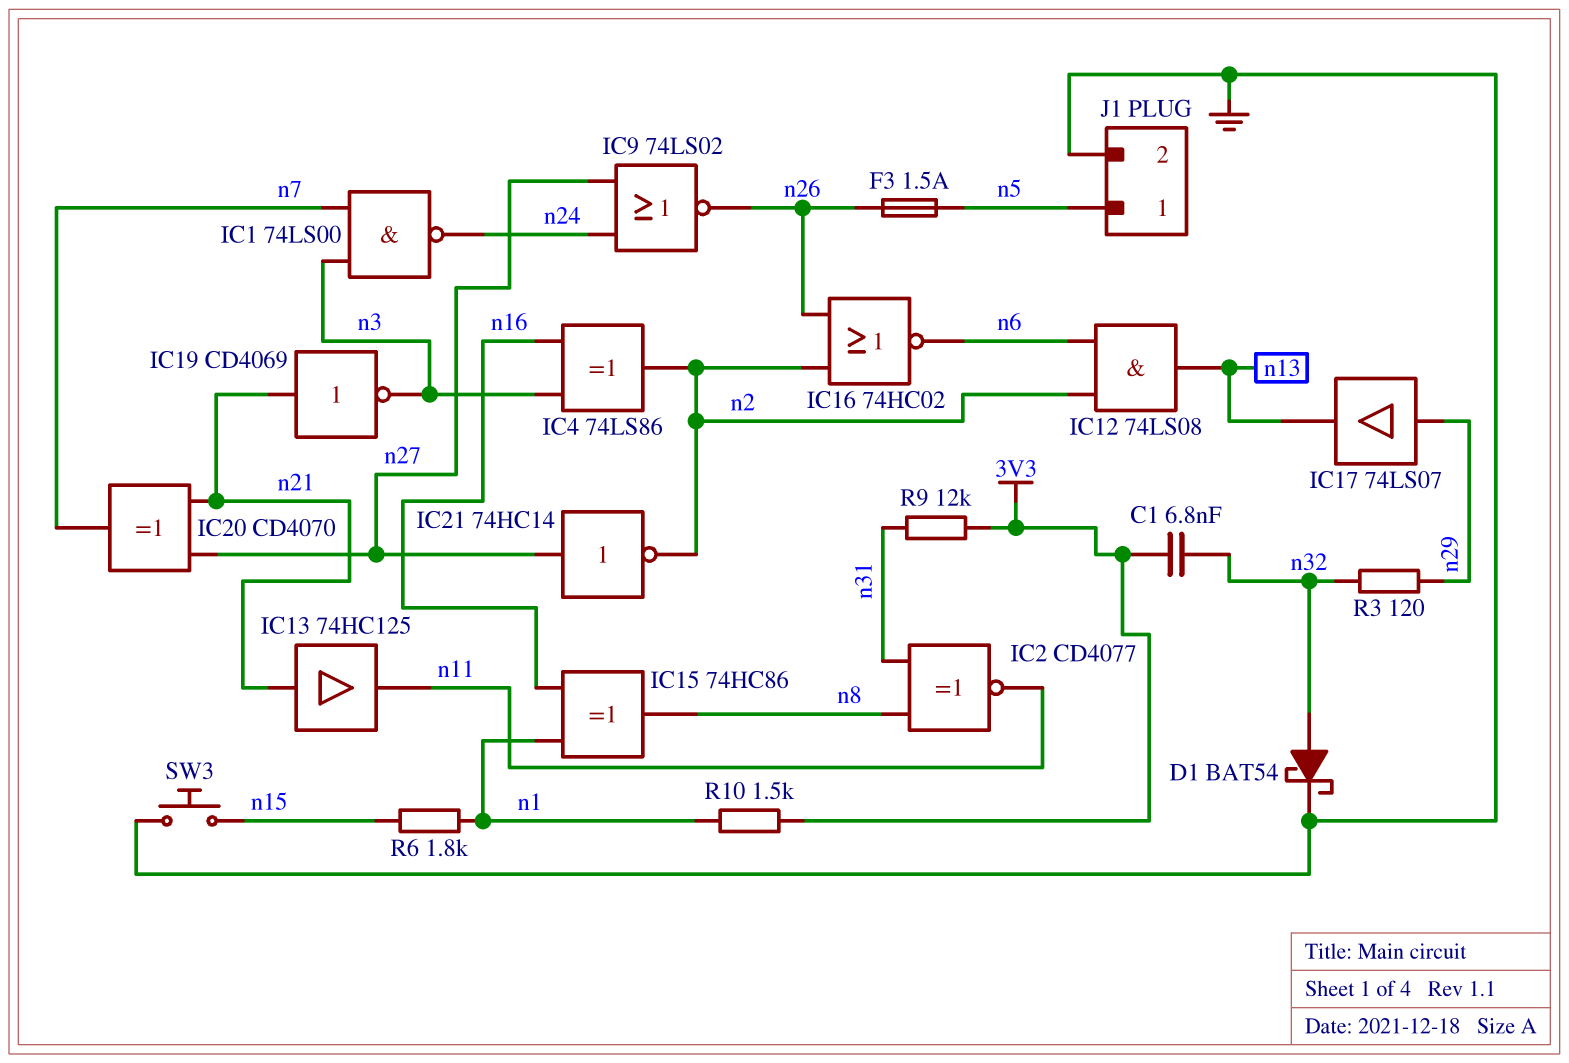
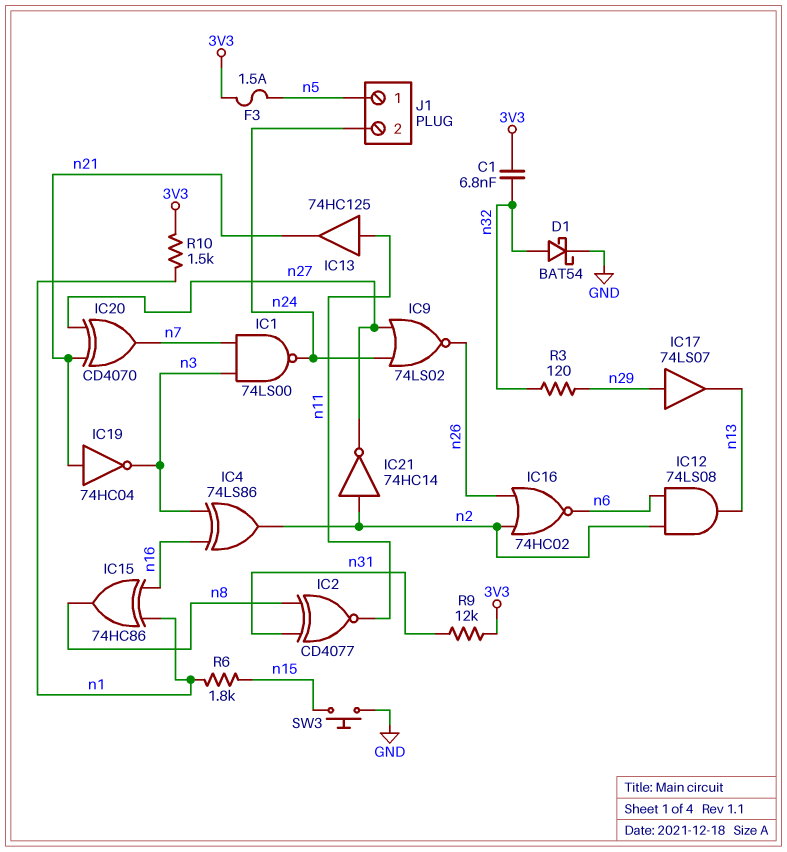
F3: 1.5A (n5, n26) -> 1.5A (3V3, n5)
IC13: buffer 74HC125 (in n21, out n11) -> buffer 74HC125 (in n11, out n21)
IC19: NOT CD4069 (in n21, out n3) -> NOT 74HC04 (in n21, out n3)
IC21: NOT 74HC14 (in n27, out n2) -> NOT 74HC14 (in n2, out n27)
J1 pin 2: GND -> n24

